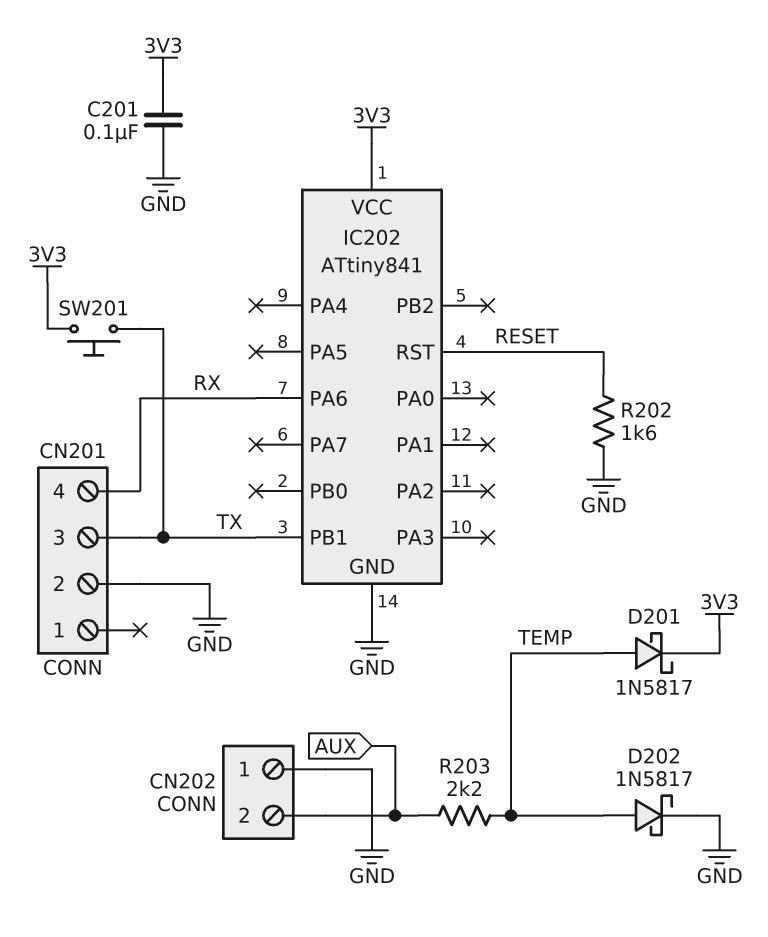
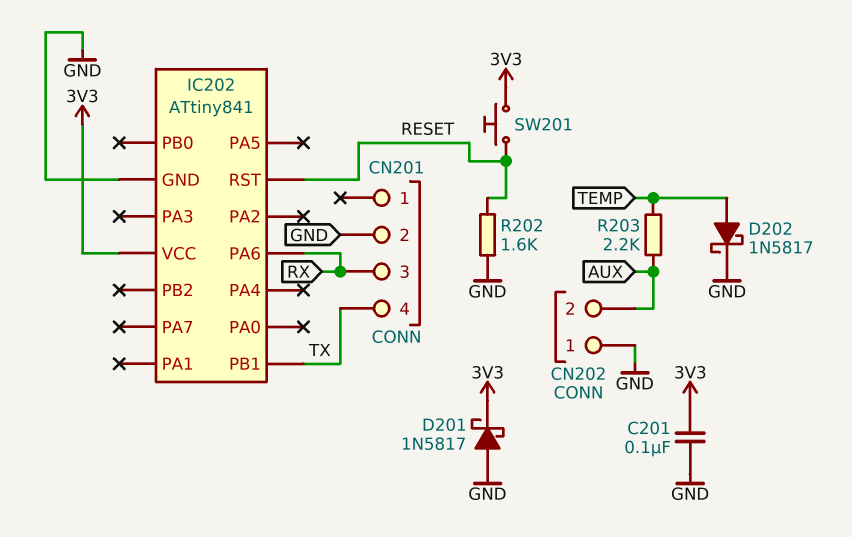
CN201 pin 3: TX -> RX
CN201 pin 4: RX -> TX
D201: schottky 1N5817 (A TEMP, K 3V3) -> schottky 1N5817 (A GND, K 3V3)
SW201: button (3V3, TX) -> button (3V3, RESET)

